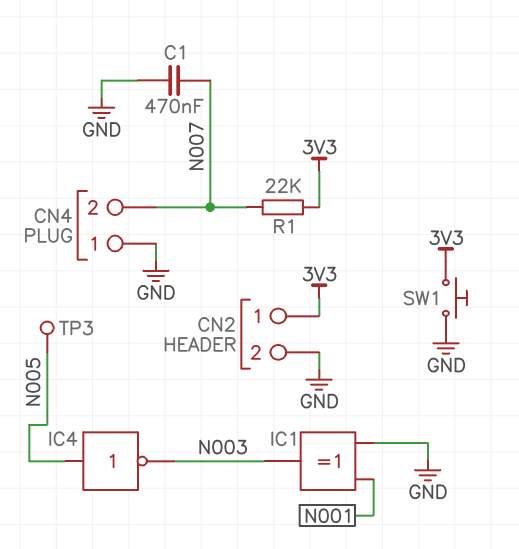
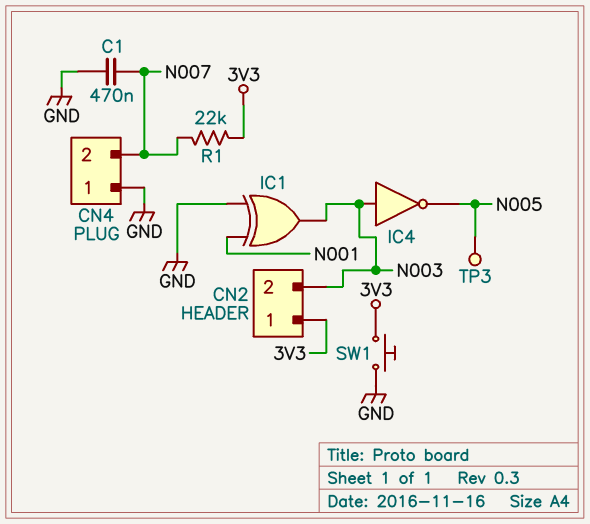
CN2 pin 2: GND -> N003
IC4: NOT (in N005, out N003) -> NOT (in N003, out N005)

